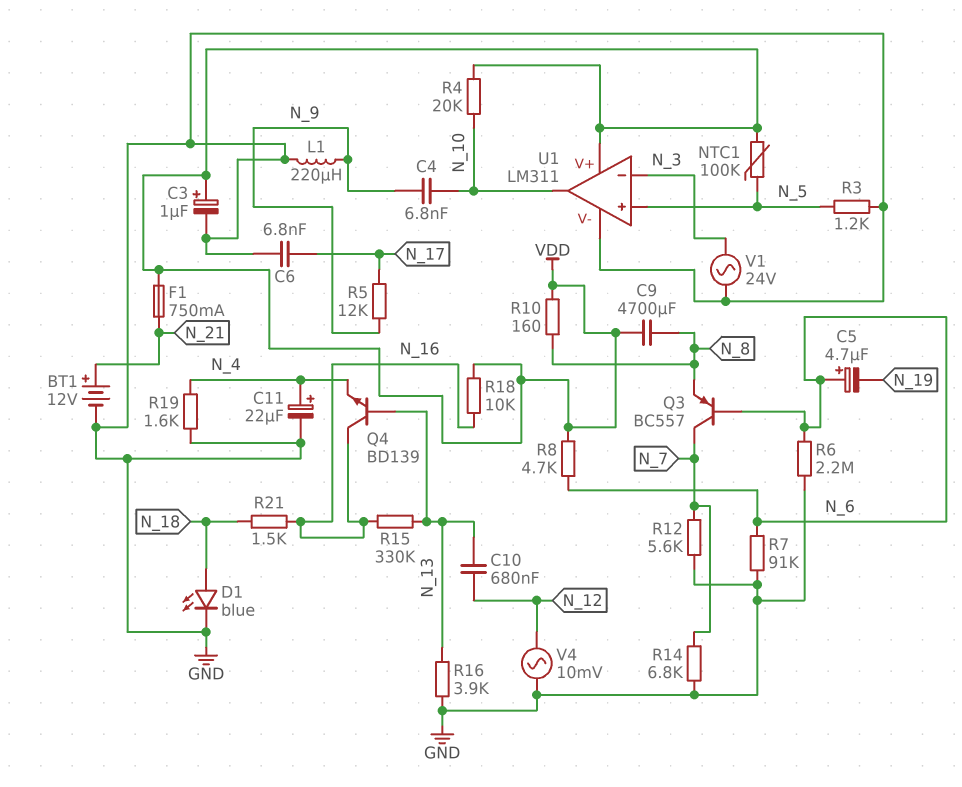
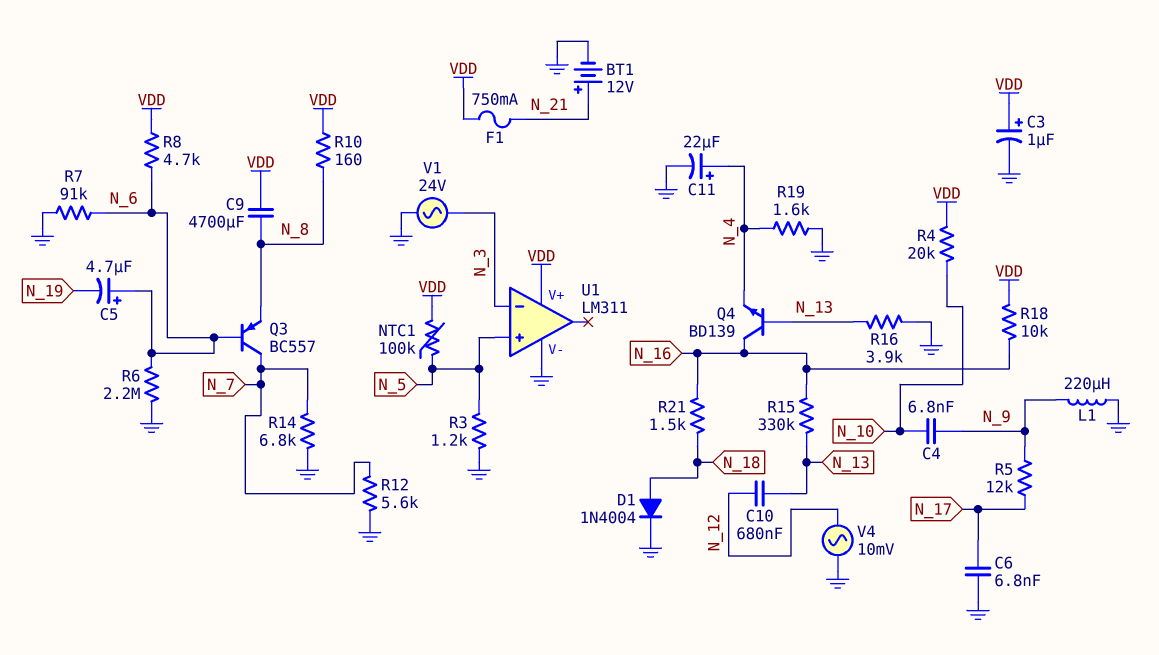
D1: LED blue (A N_18, K GND) -> diode 1N4004 (A N_18, K GND)
U1 pin out: N_10 -> none

